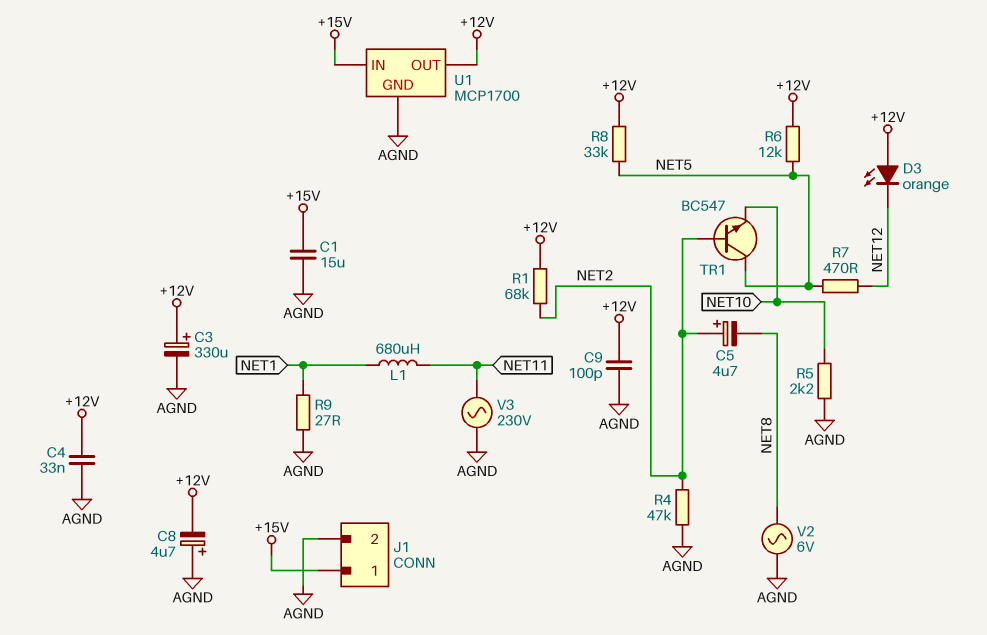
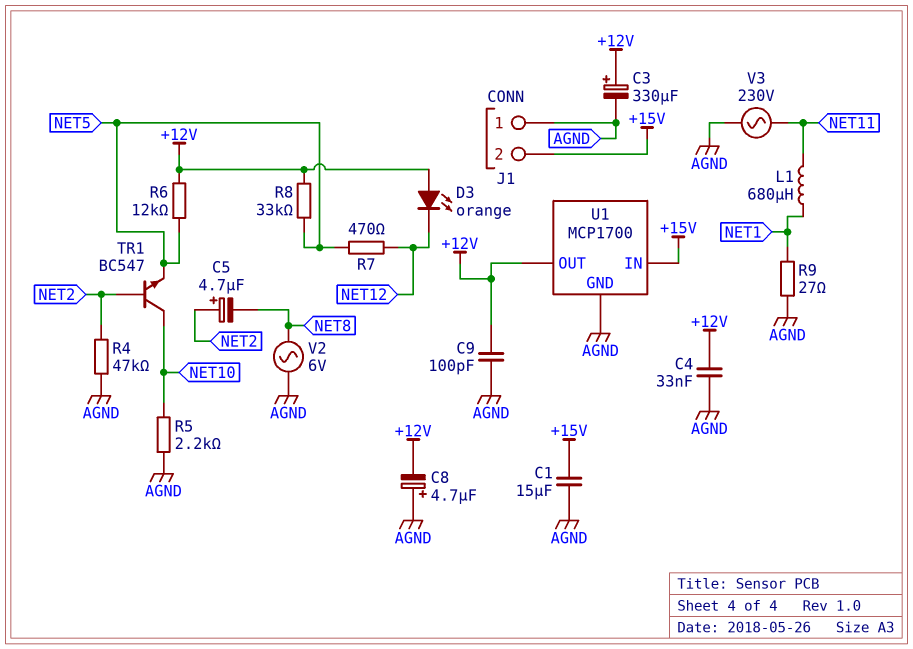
J1 pin 1: +15V -> AGND
J1 pin 2: AGND -> +15V
R1: 68k (+12V, NET2) -> none
TR1: NPN BC547 (B NET2, C NET5, E NET10) -> NPN BC547 (B NET2, C NET10, E NET5)

